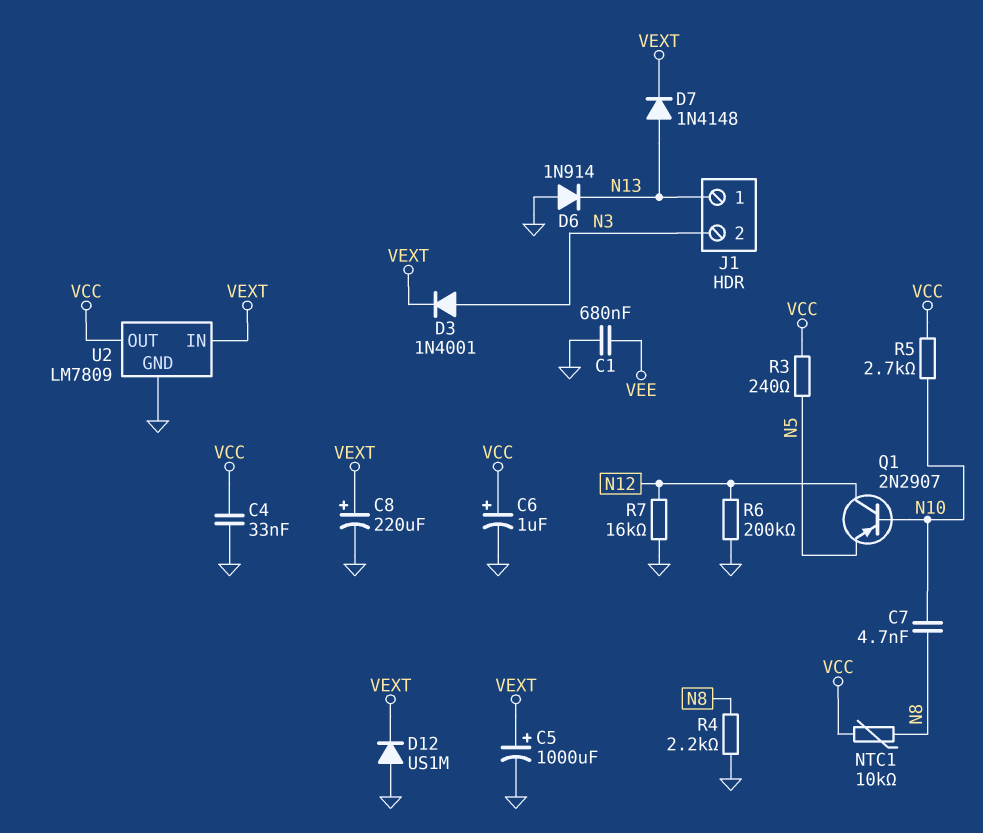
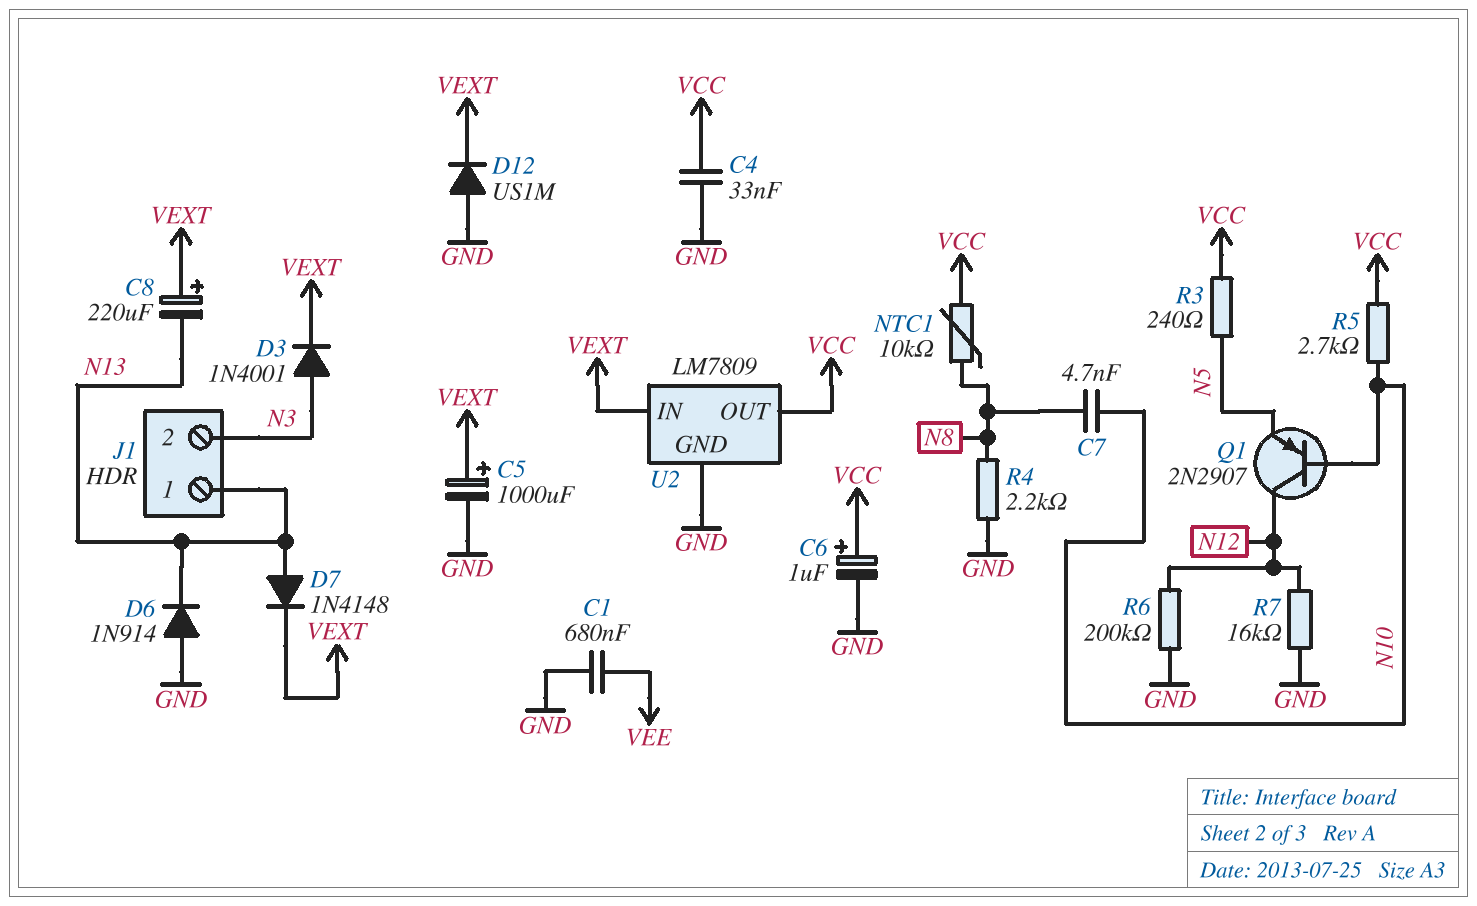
C8: 220uF (plus VEXT, minus GND) -> 220uF (plus VEXT, minus N13)

